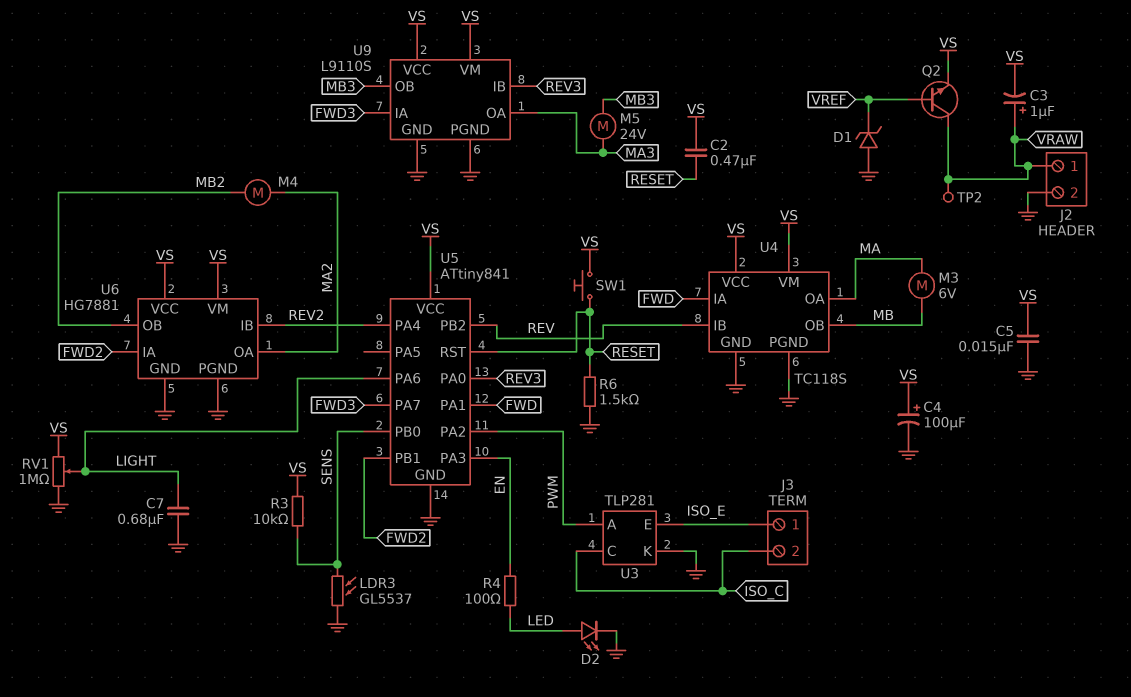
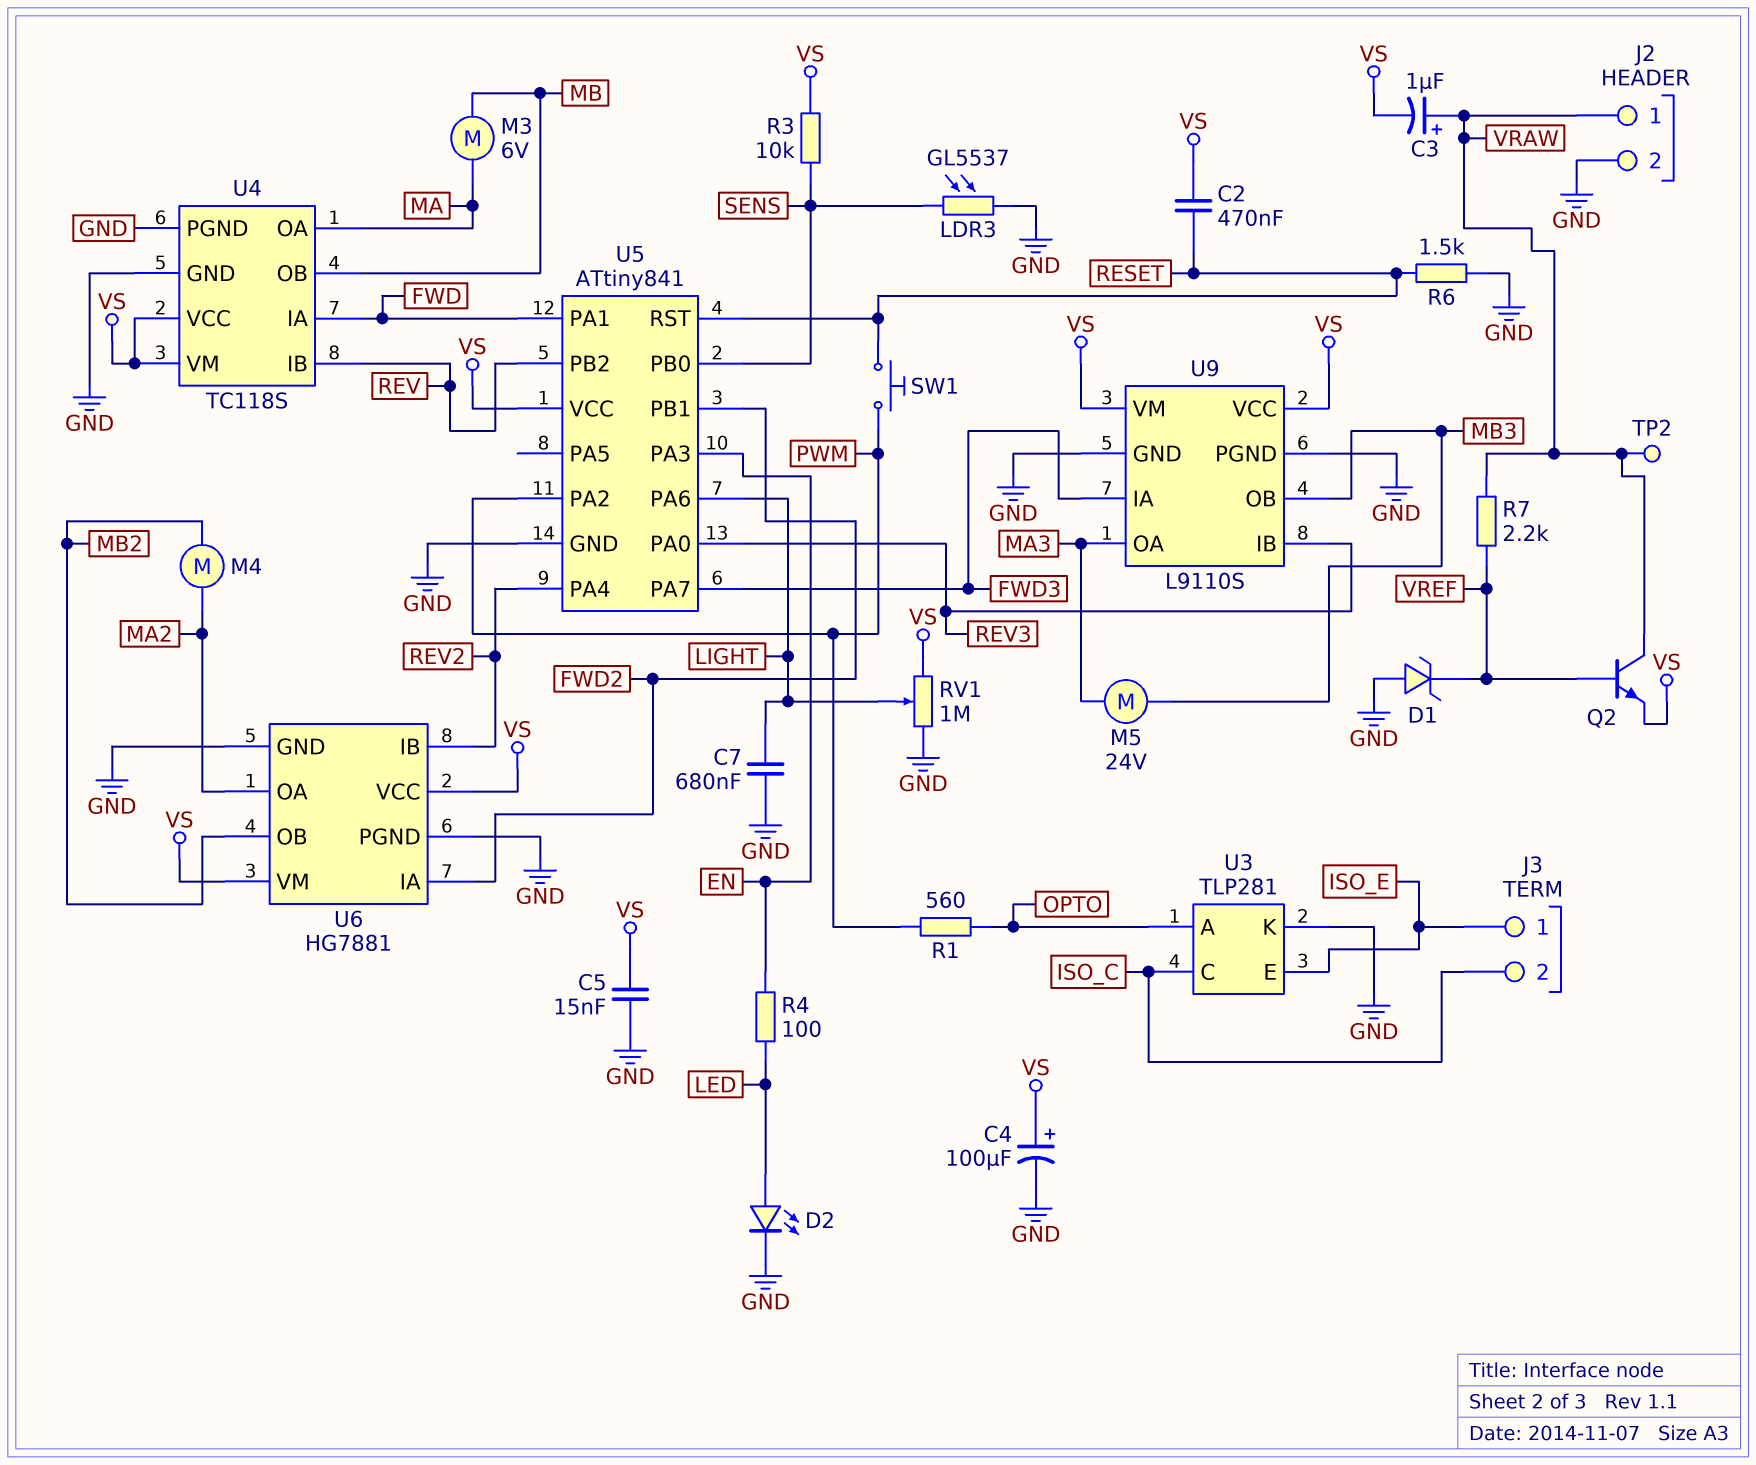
R1: none -> 560 (OPTO, PWM)
R7: none -> 2.2k (VRAW, VREF)
SW1: button (RESET, VS) -> button (PWM, RESET)
U3 pin A: PWM -> OPTO

